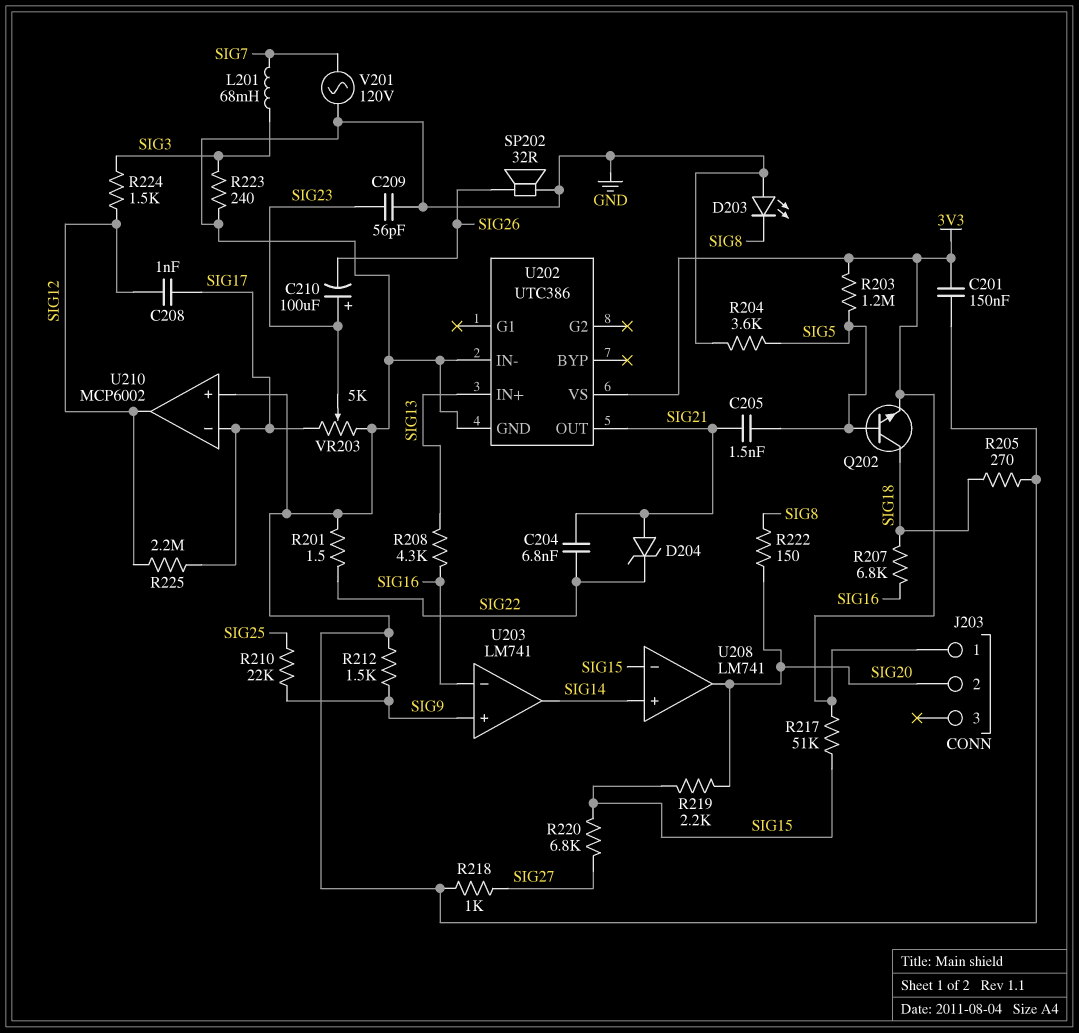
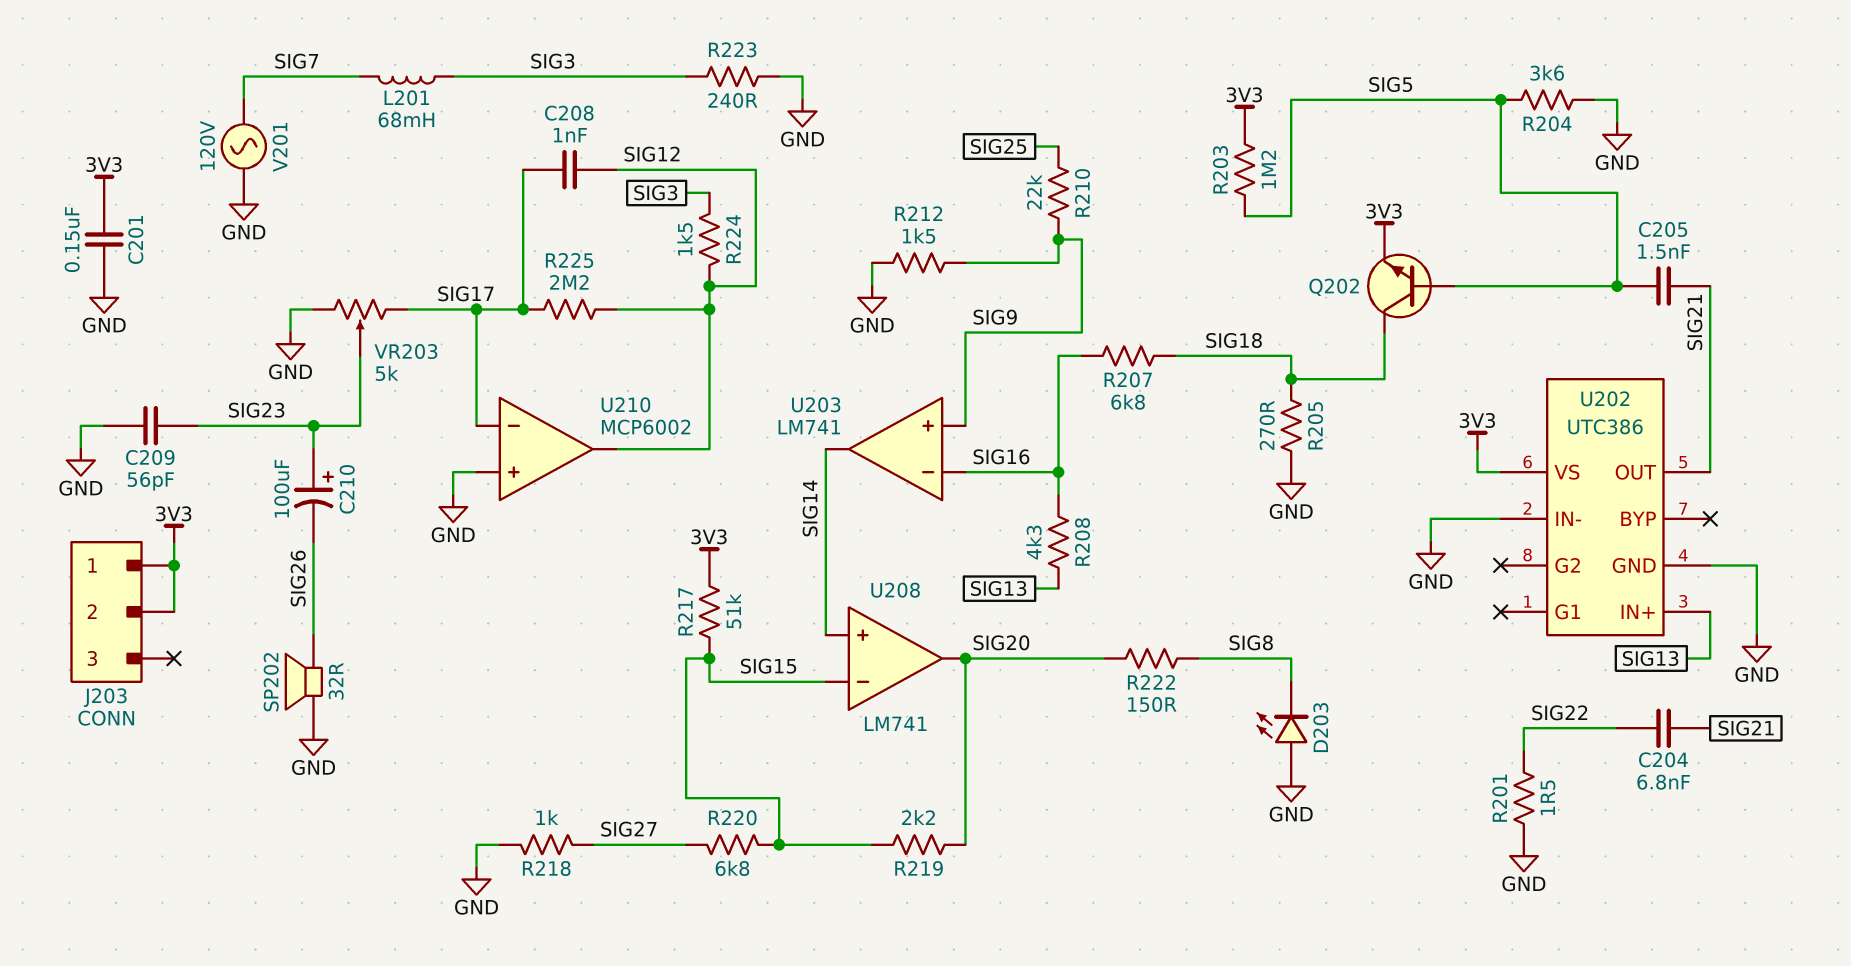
D204: zener (A SIG21, K SIG22) -> none
J203 pin 2: SIG20 -> 3V3

